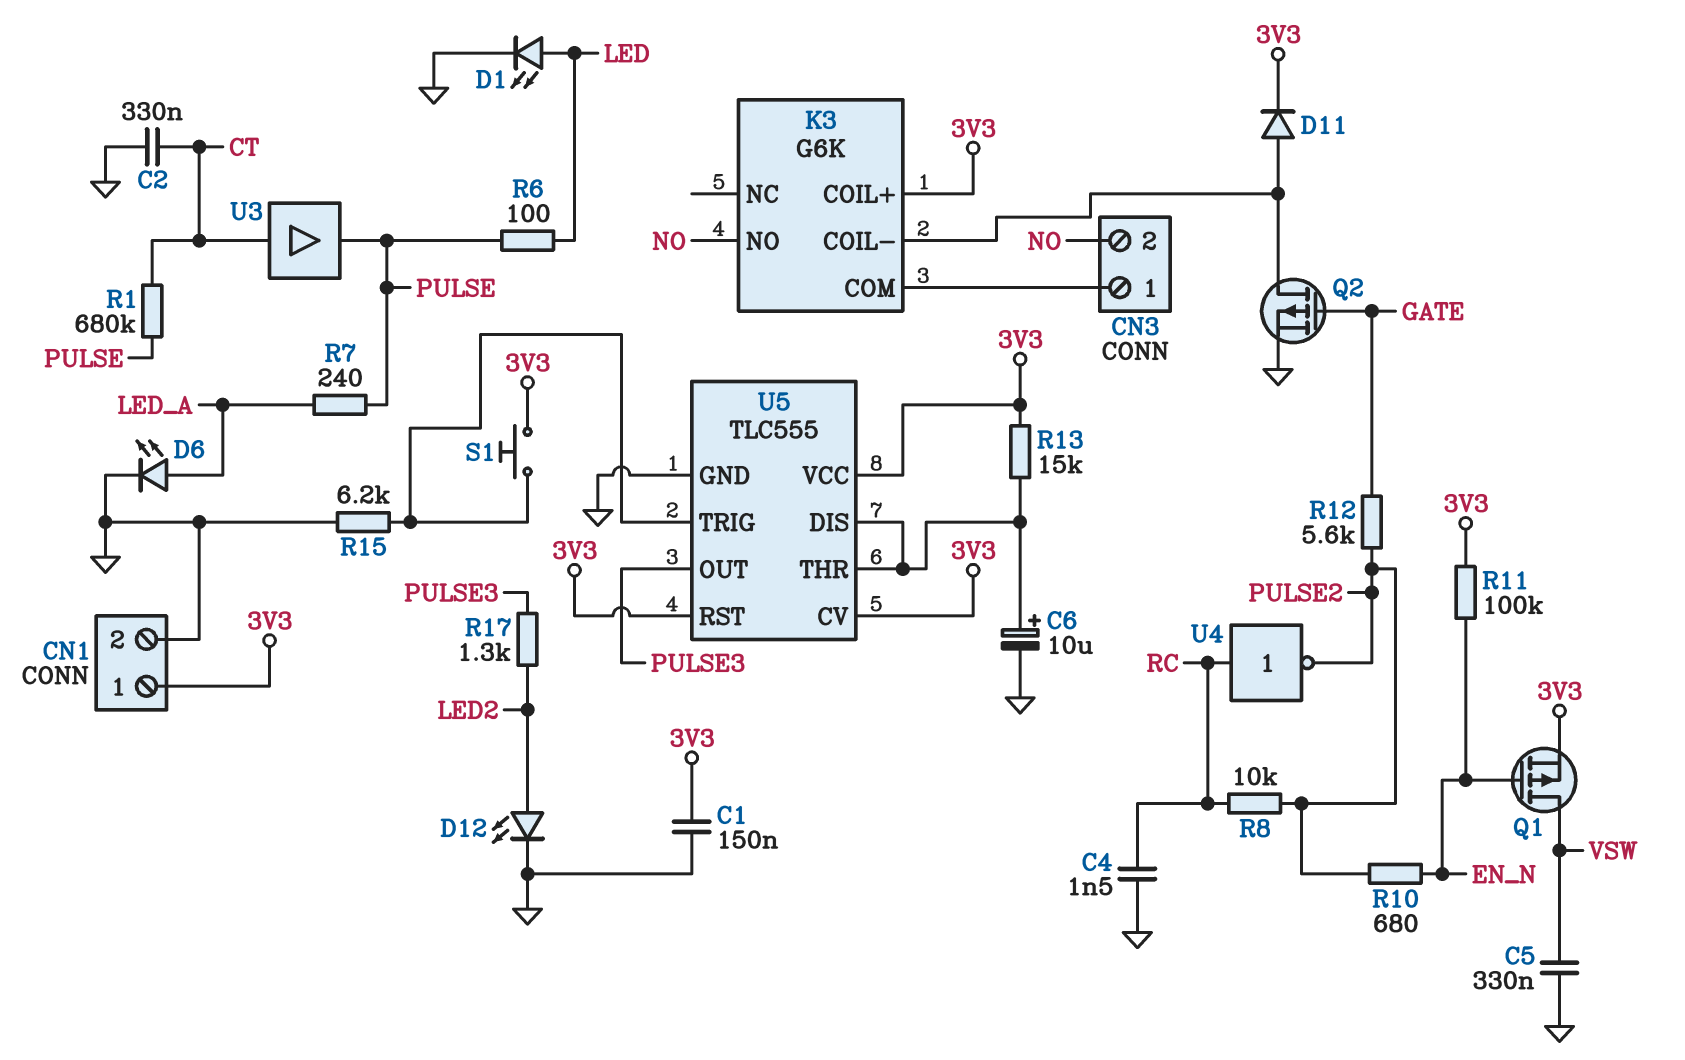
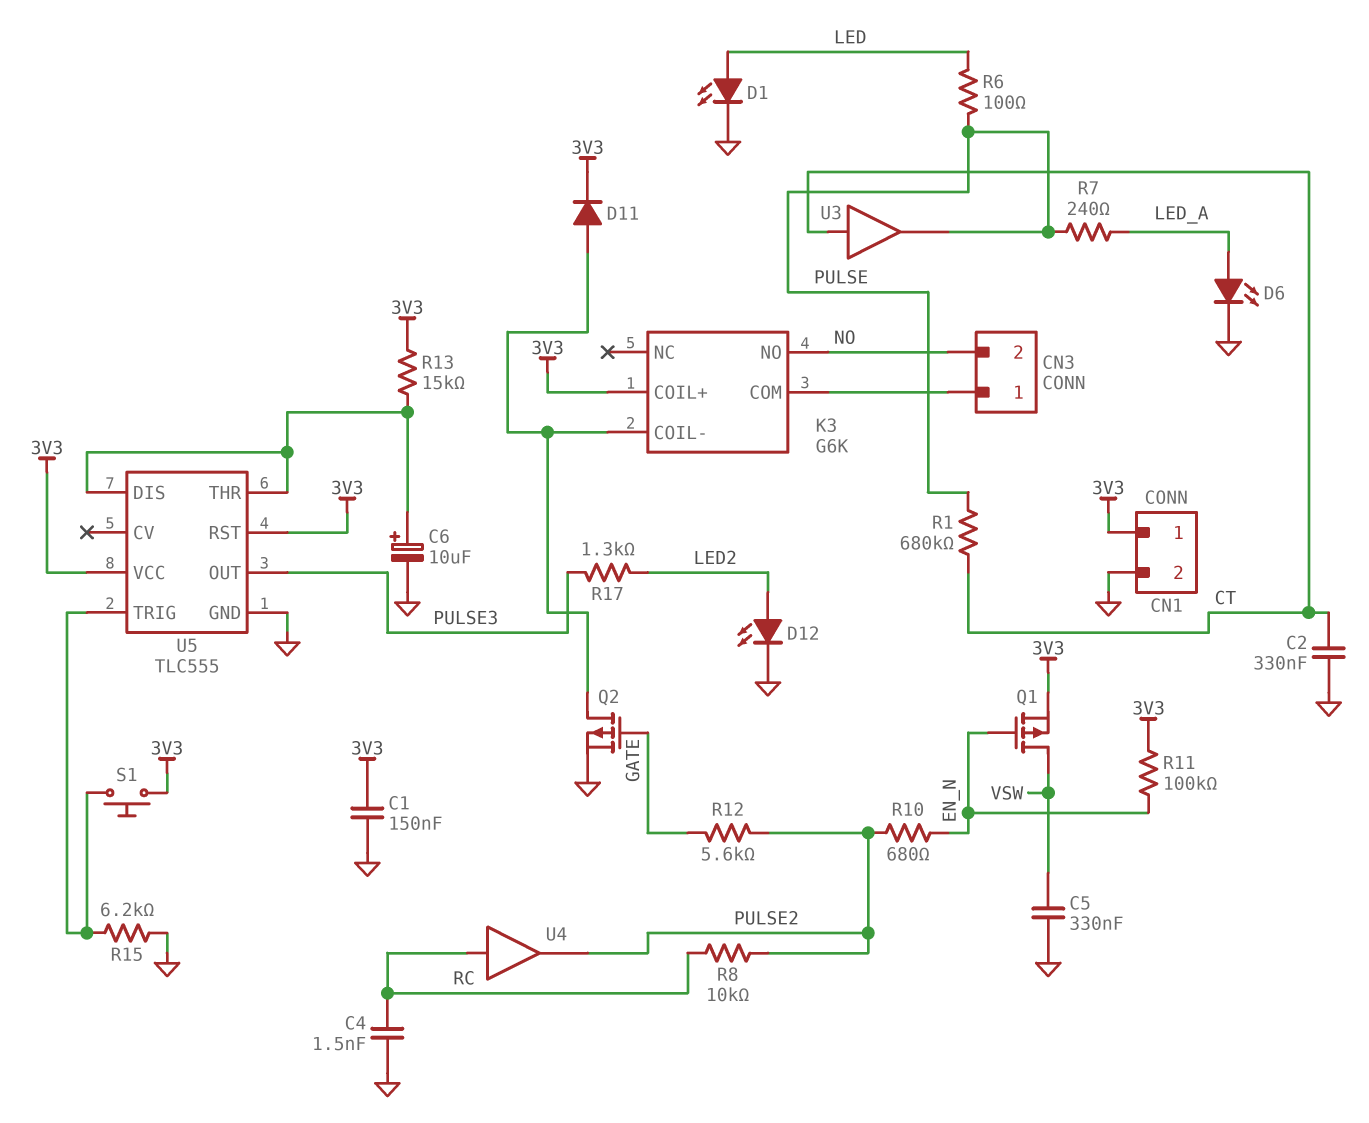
U4: NOT (in RC, out PULSE2) -> buffer (in RC, out PULSE2)
U5 pin CV: 3V3 -> none

